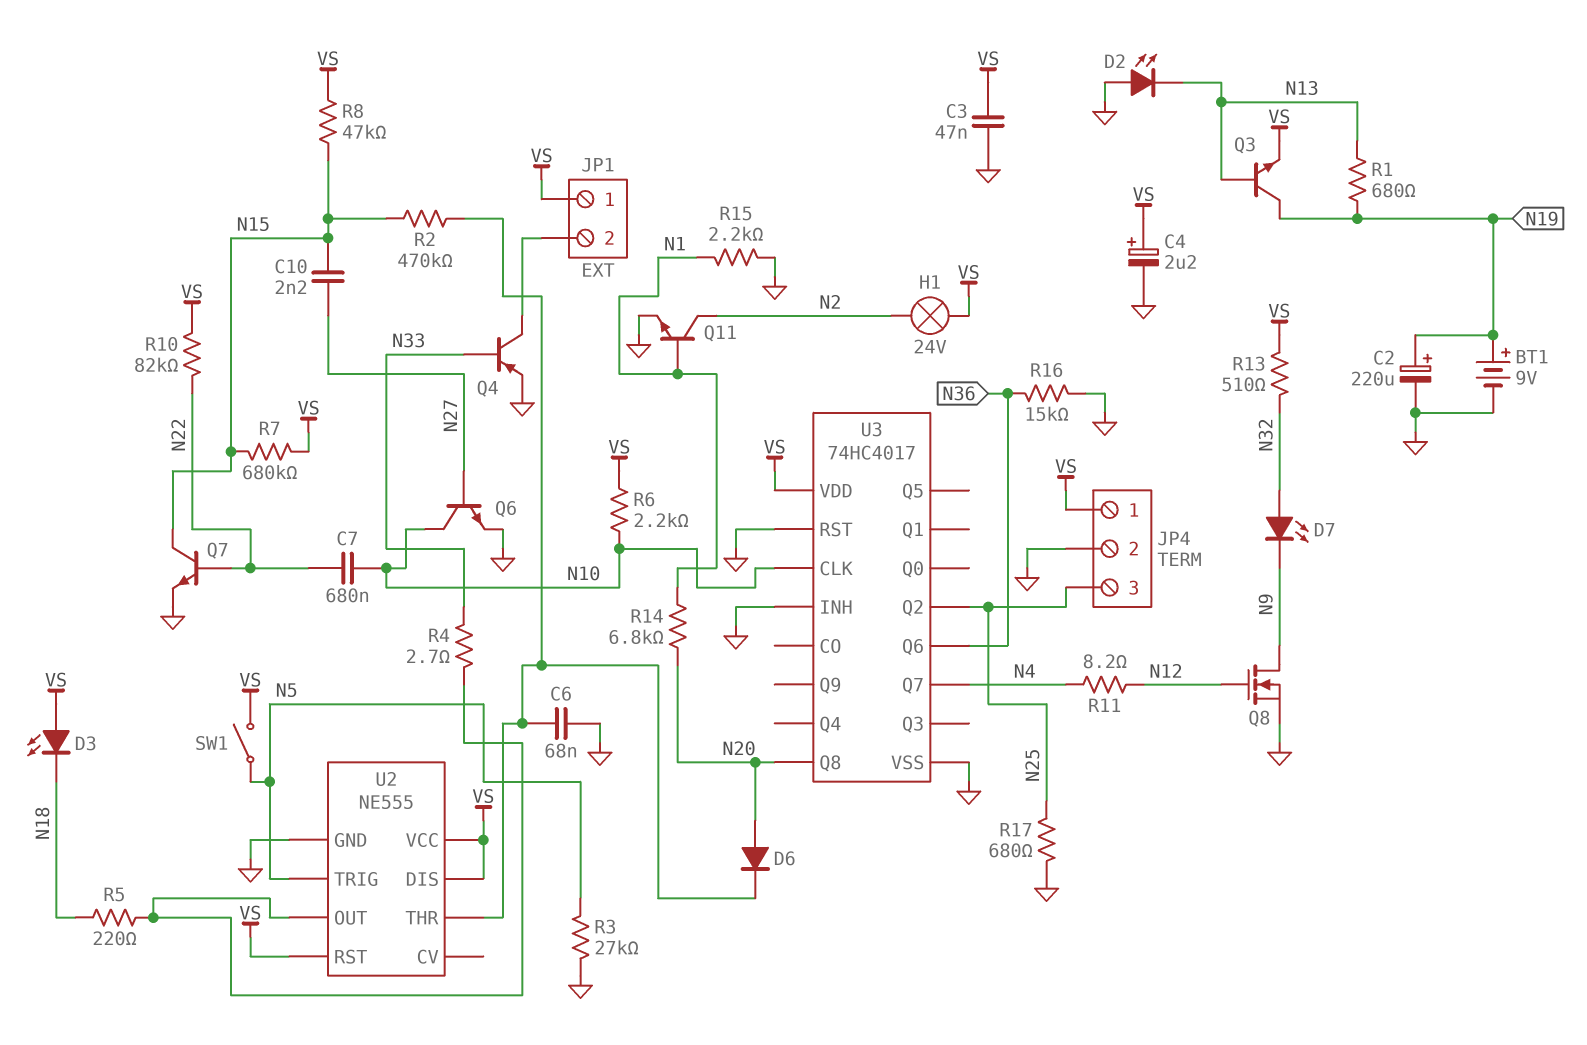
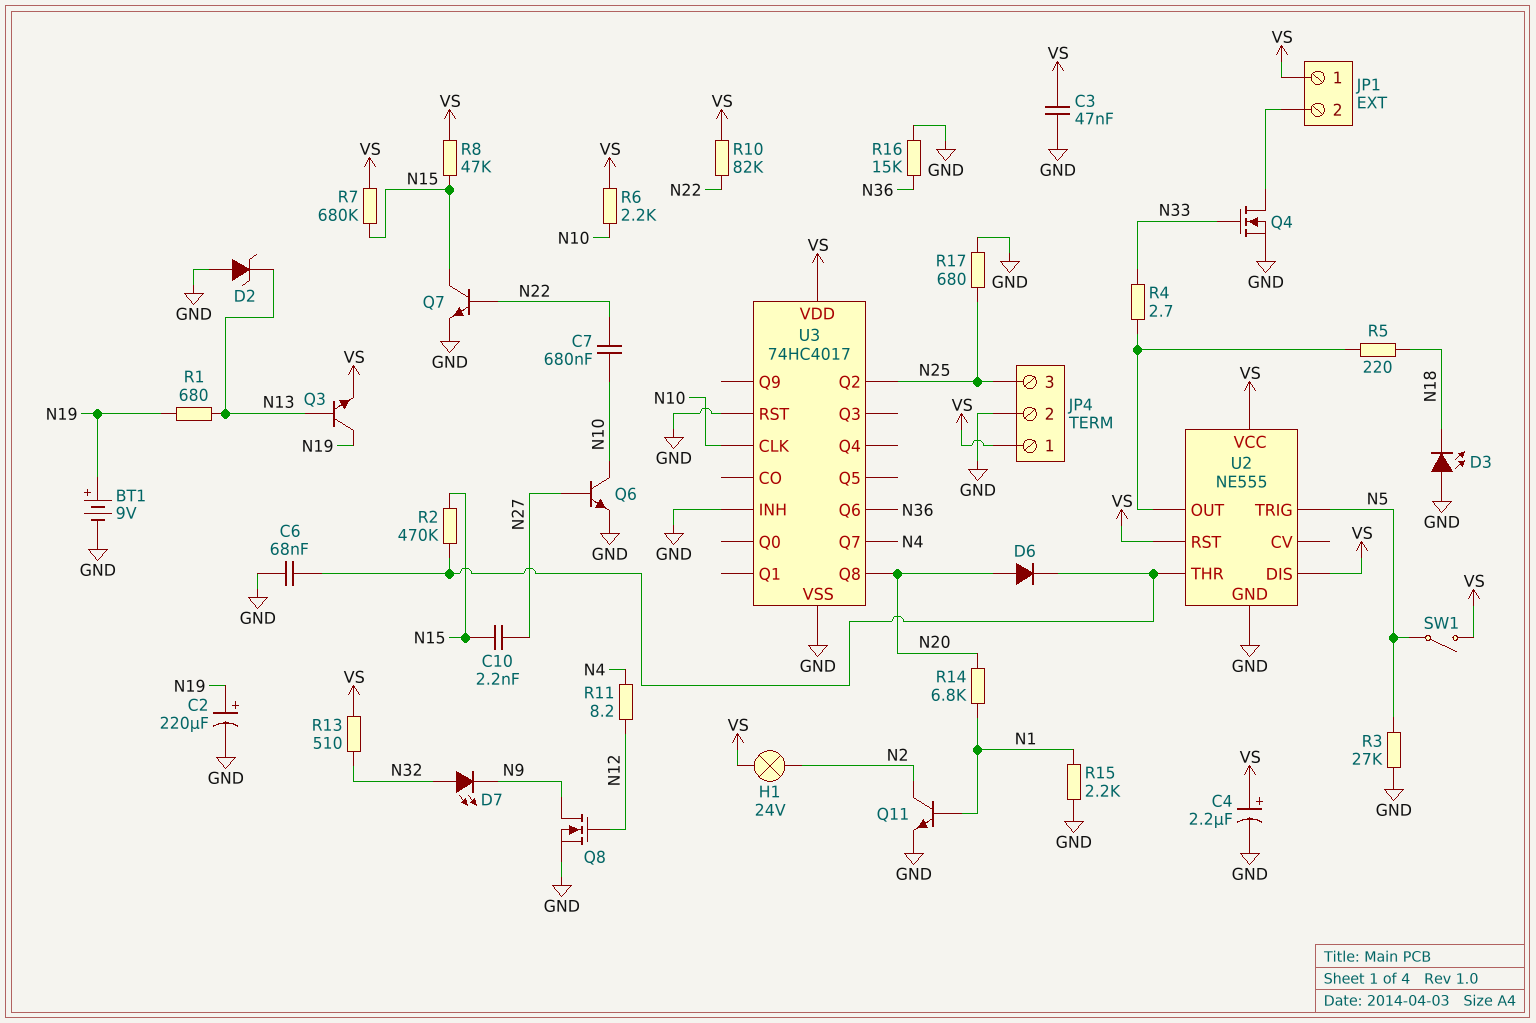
D2: LED (A GND, K N13) -> zener (A GND, K N13)
D3: LED (A VS, K N18) -> LED (A GND, K N18)
Q4: PNP (B N33, C JP1/2, E GND) -> NMOS (G N33, D JP1/2, S GND)

